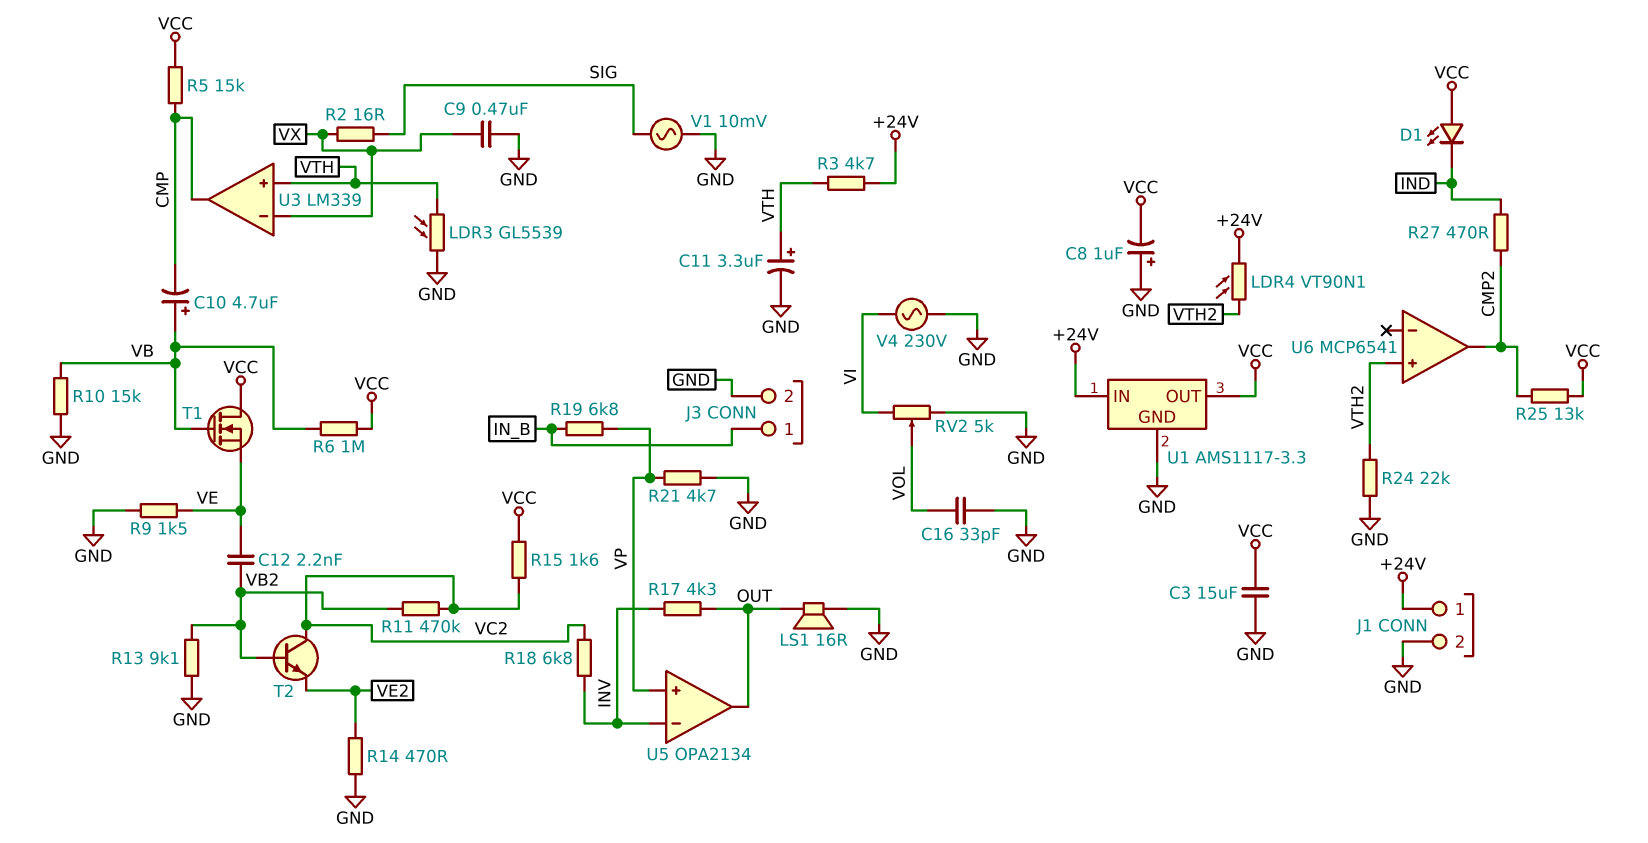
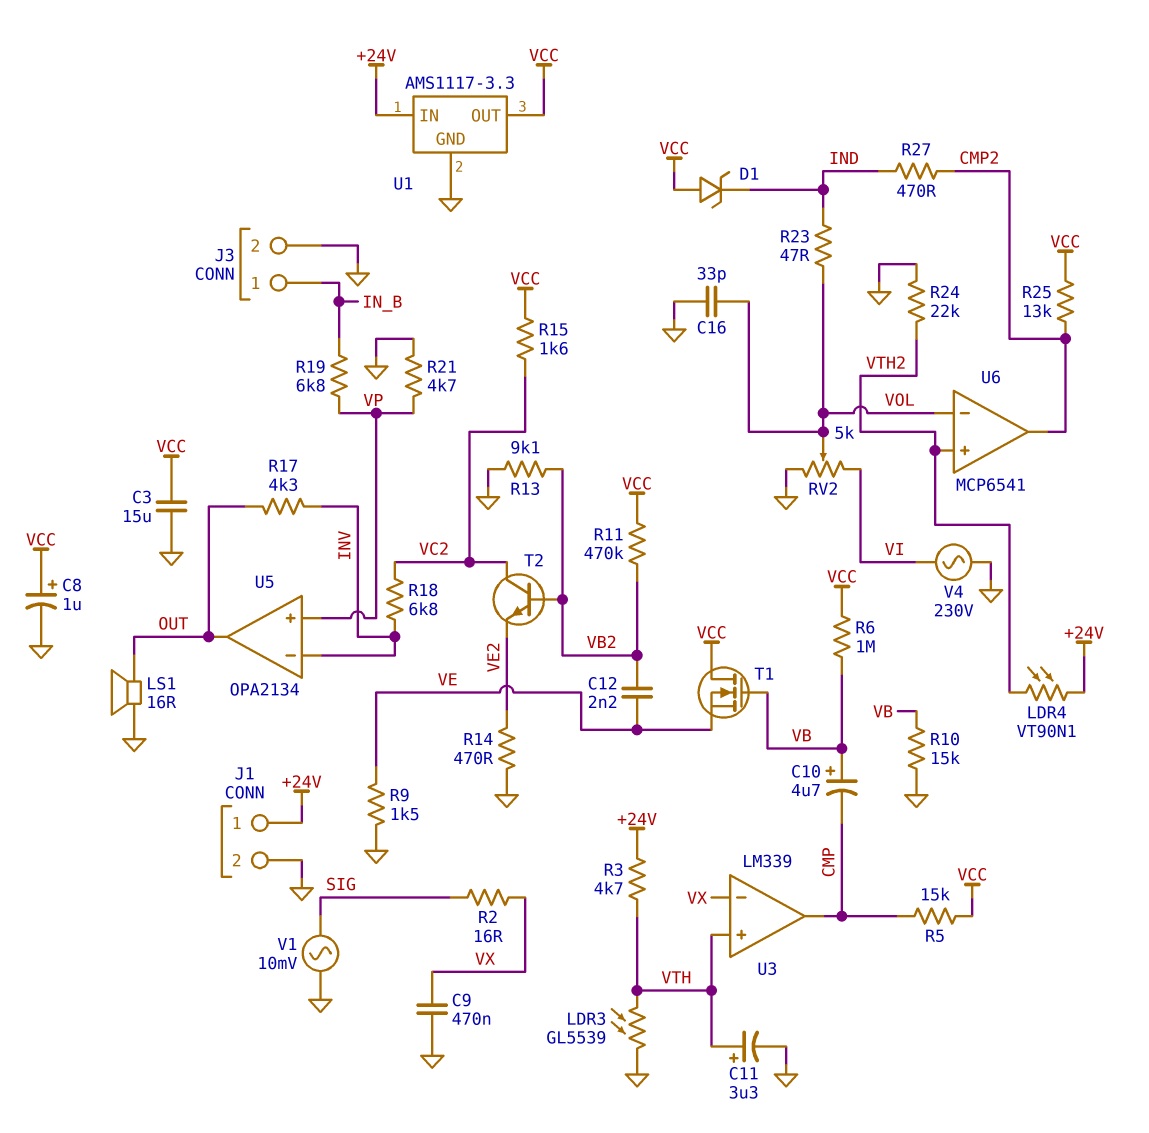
C8: 1uF (plus GND, minus VCC) -> 1uF (plus VCC, minus GND)
D1: LED (A VCC, K IND) -> zener (A VCC, K IND)
R11: 470k (VB2, VC2) -> 470k (VB2, VCC)
R23: none -> 47 (IND, VOL)
U6 pin in-: none -> VOL

